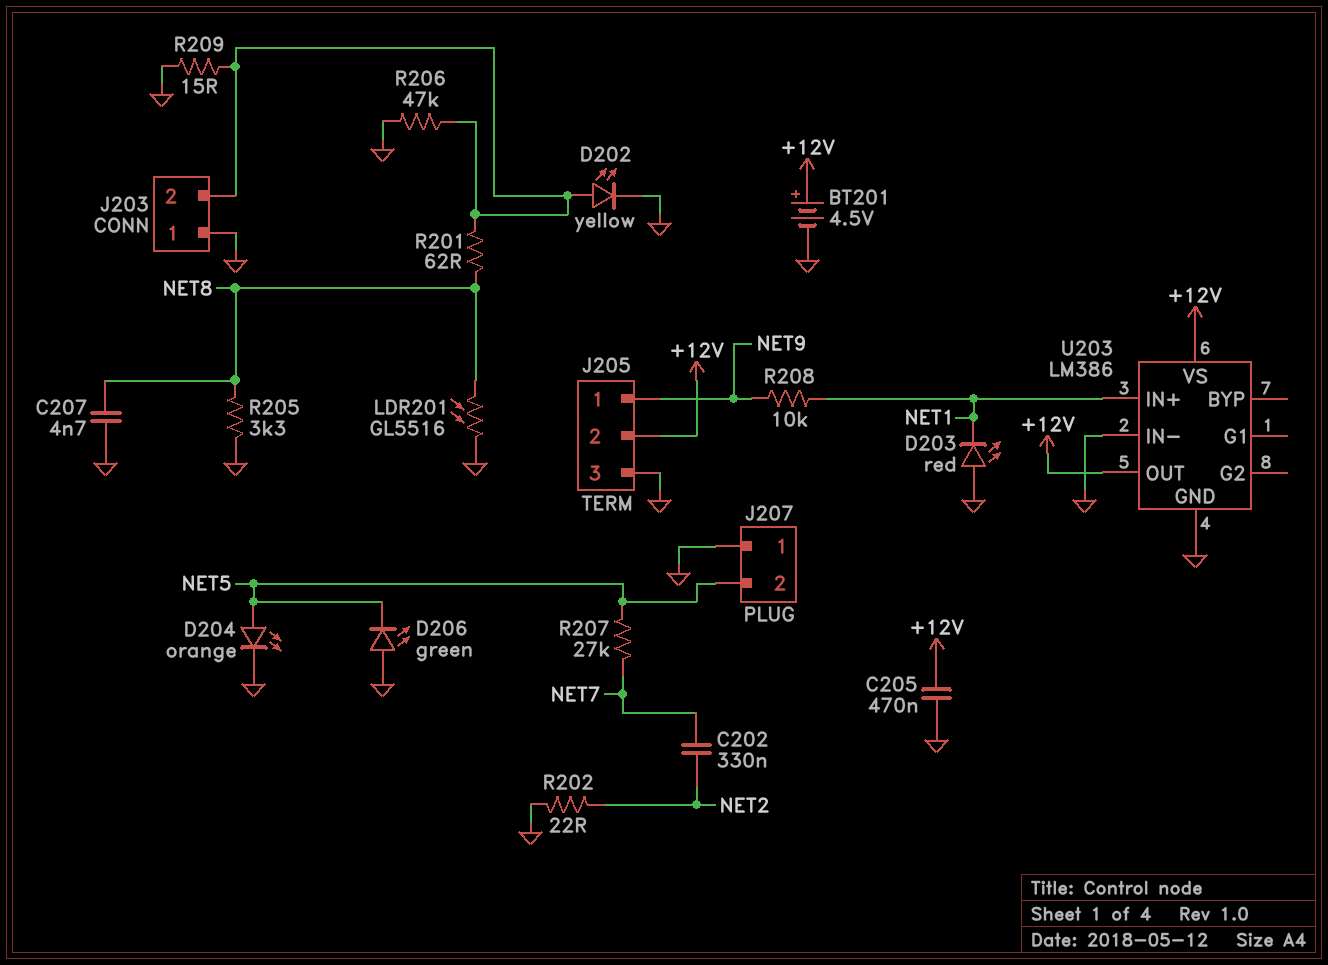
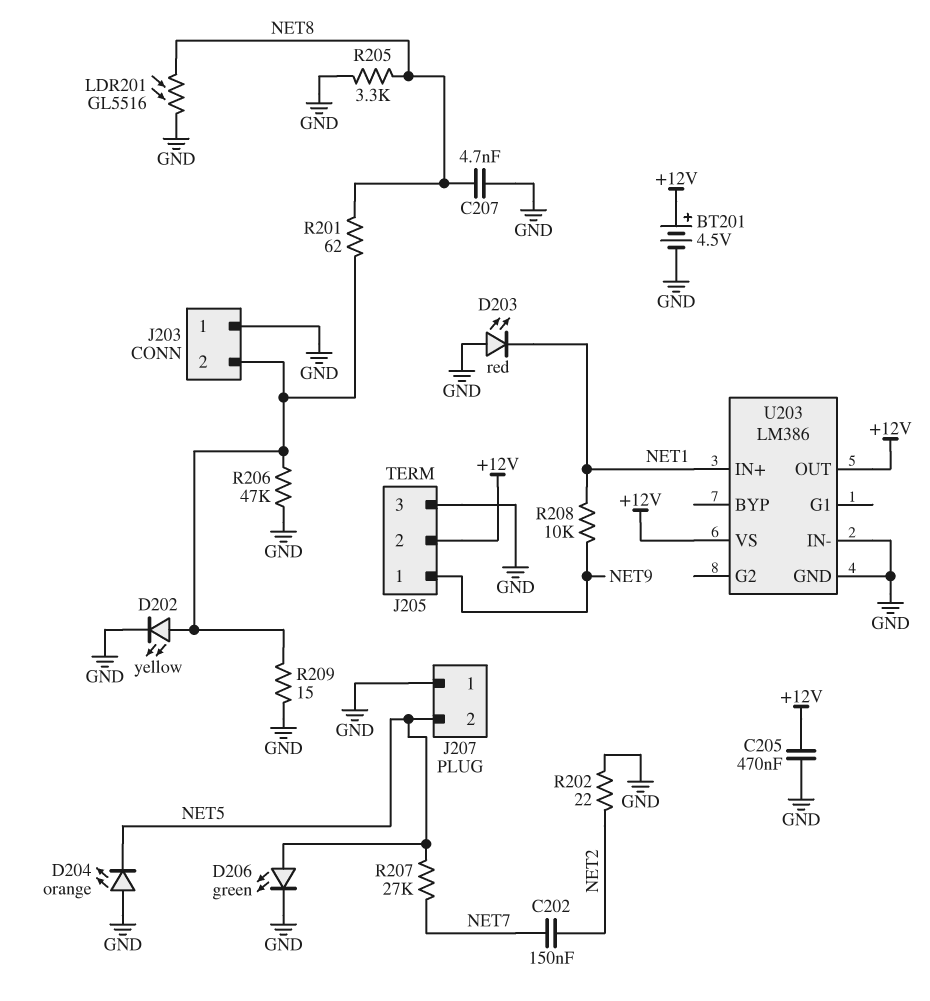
C202: 330nF (NET2, NET7) -> 150nF (NET2, NET7)
D204: LED orange (A NET5, K GND) -> LED orange (A GND, K NET5)
D206: LED green (A GND, K NET5) -> LED green (A NET5, K GND)

